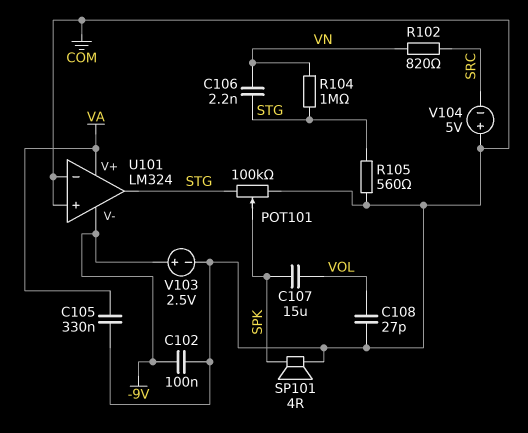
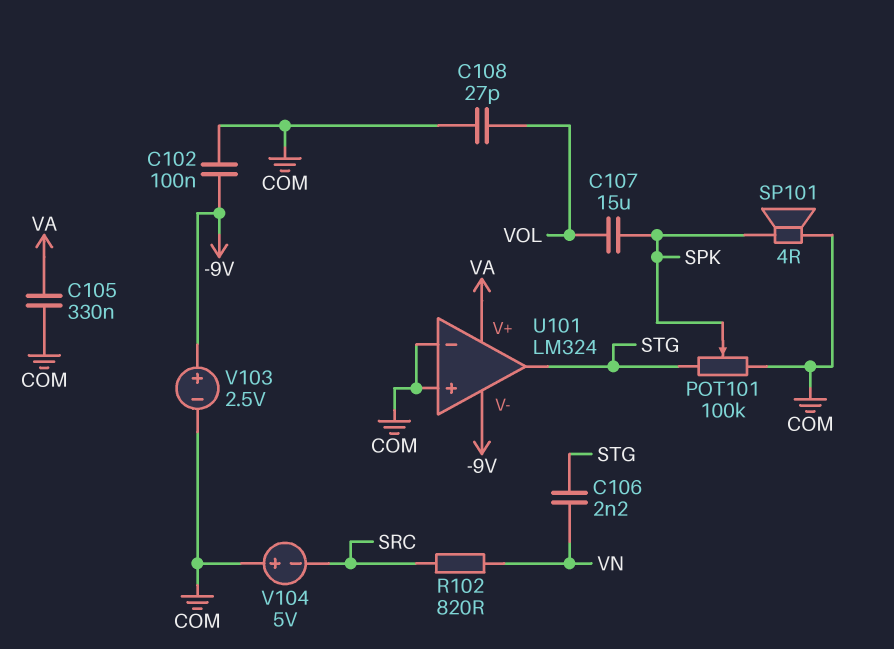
R104: 1M (STG, VN) -> none
R105: 560 (COM, STG) -> none

